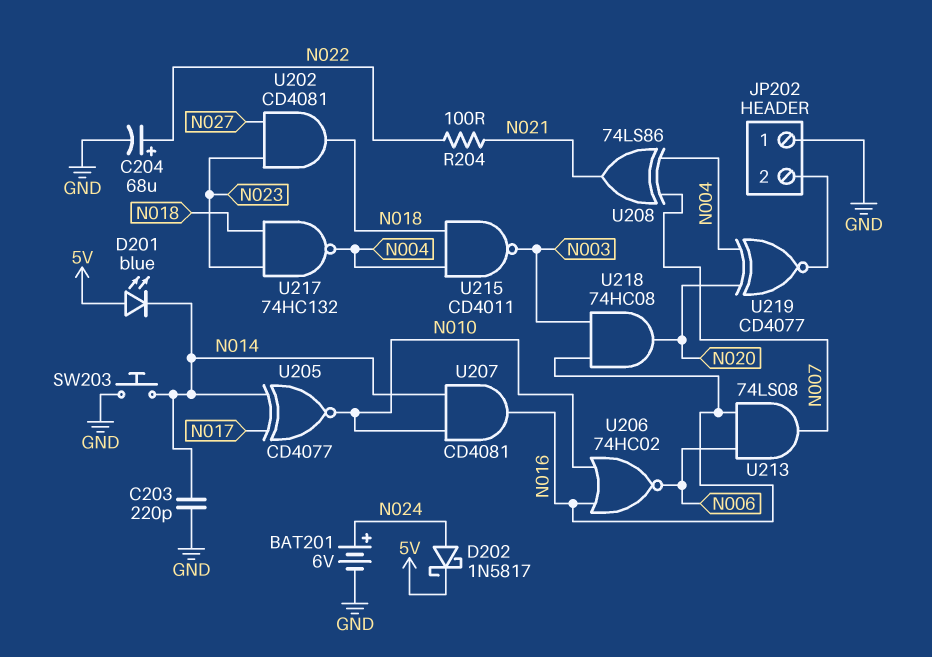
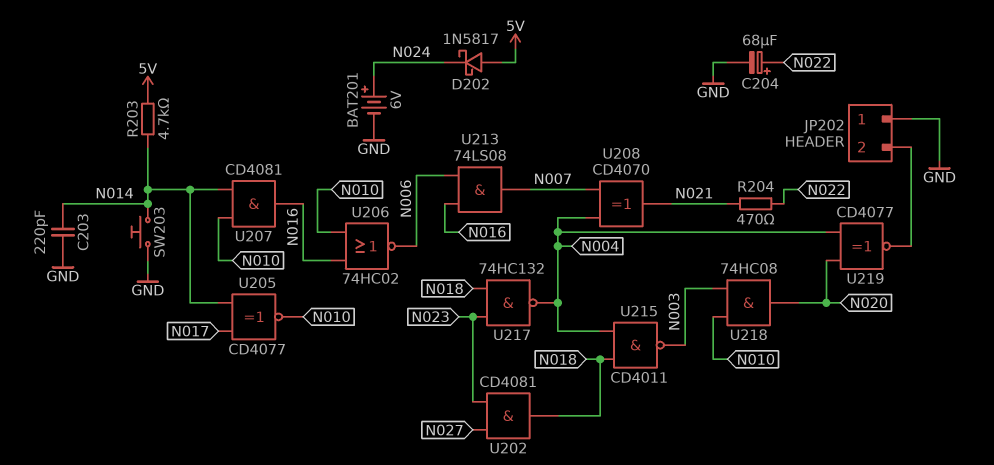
D201: LED blue (A 5V, K N014) -> none
D202: schottky 1N5817 (A N024, K 5V) -> schottky 1N5817 (A 5V, K N024)
R203: none -> 4.7k (5V, N014)
R204: 100 (N021, N022) -> 470 (N021, N022)
U208: XOR 74LS86 (in N004, in N007, out N021) -> XOR CD4070 (in N004, in N007, out N021)
U218: AND 74HC08 (in N003, in N016, out N020) -> AND 74HC08 (in N003, in N010, out N020)

